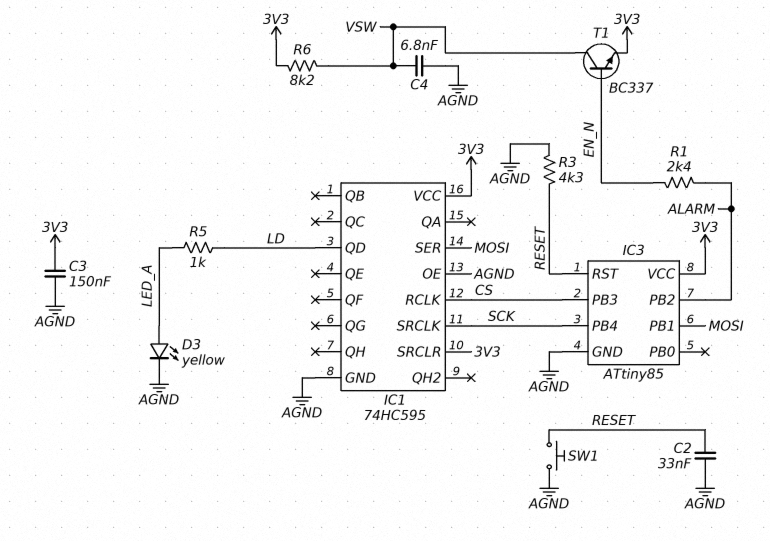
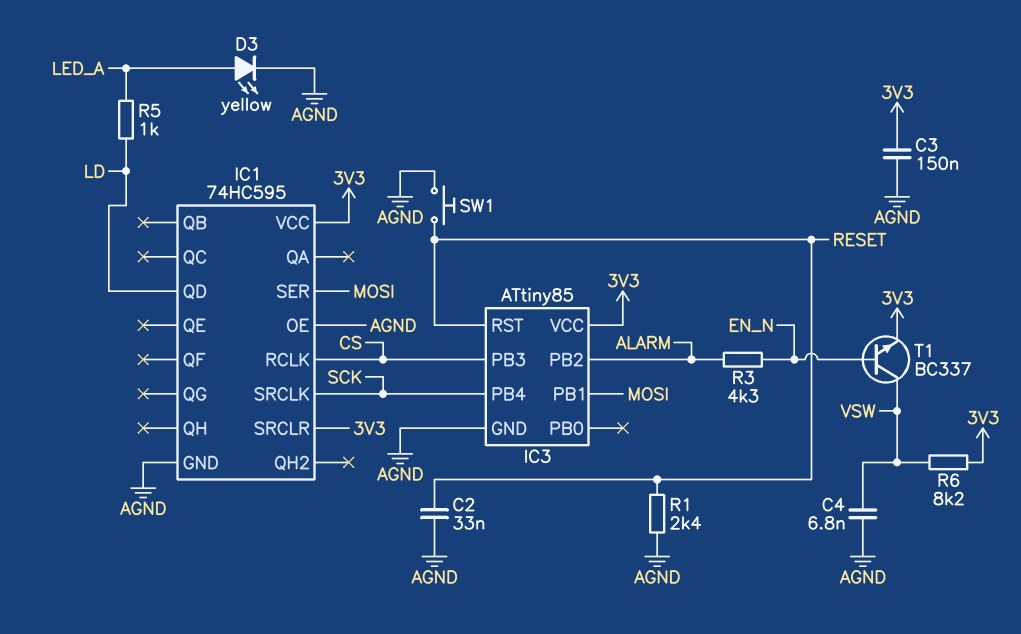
R1: 2.4k (ALARM, EN_N) -> 2.4k (AGND, RESET)
R3: 4.3k (AGND, RESET) -> 4.3k (ALARM, EN_N)

